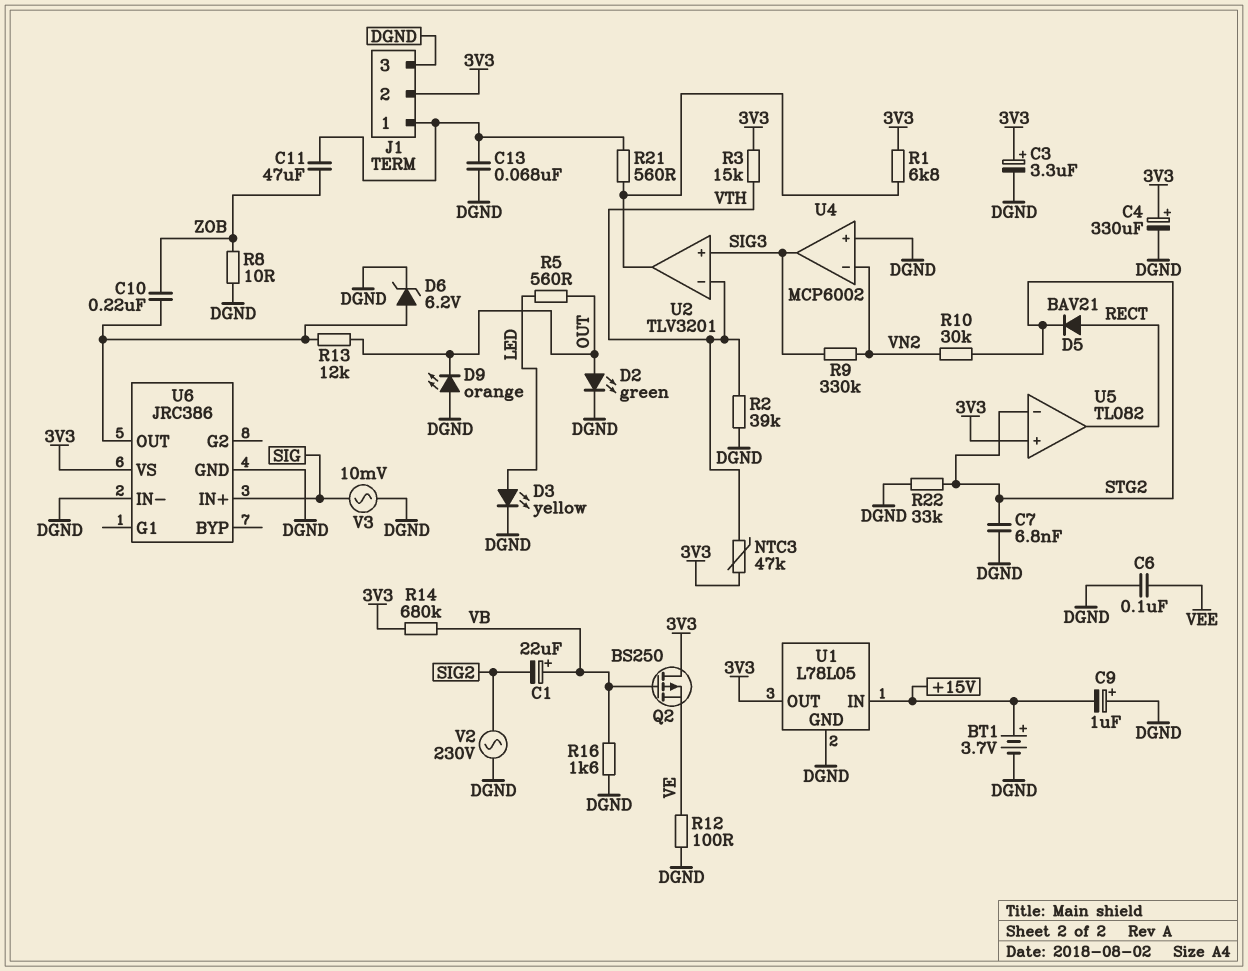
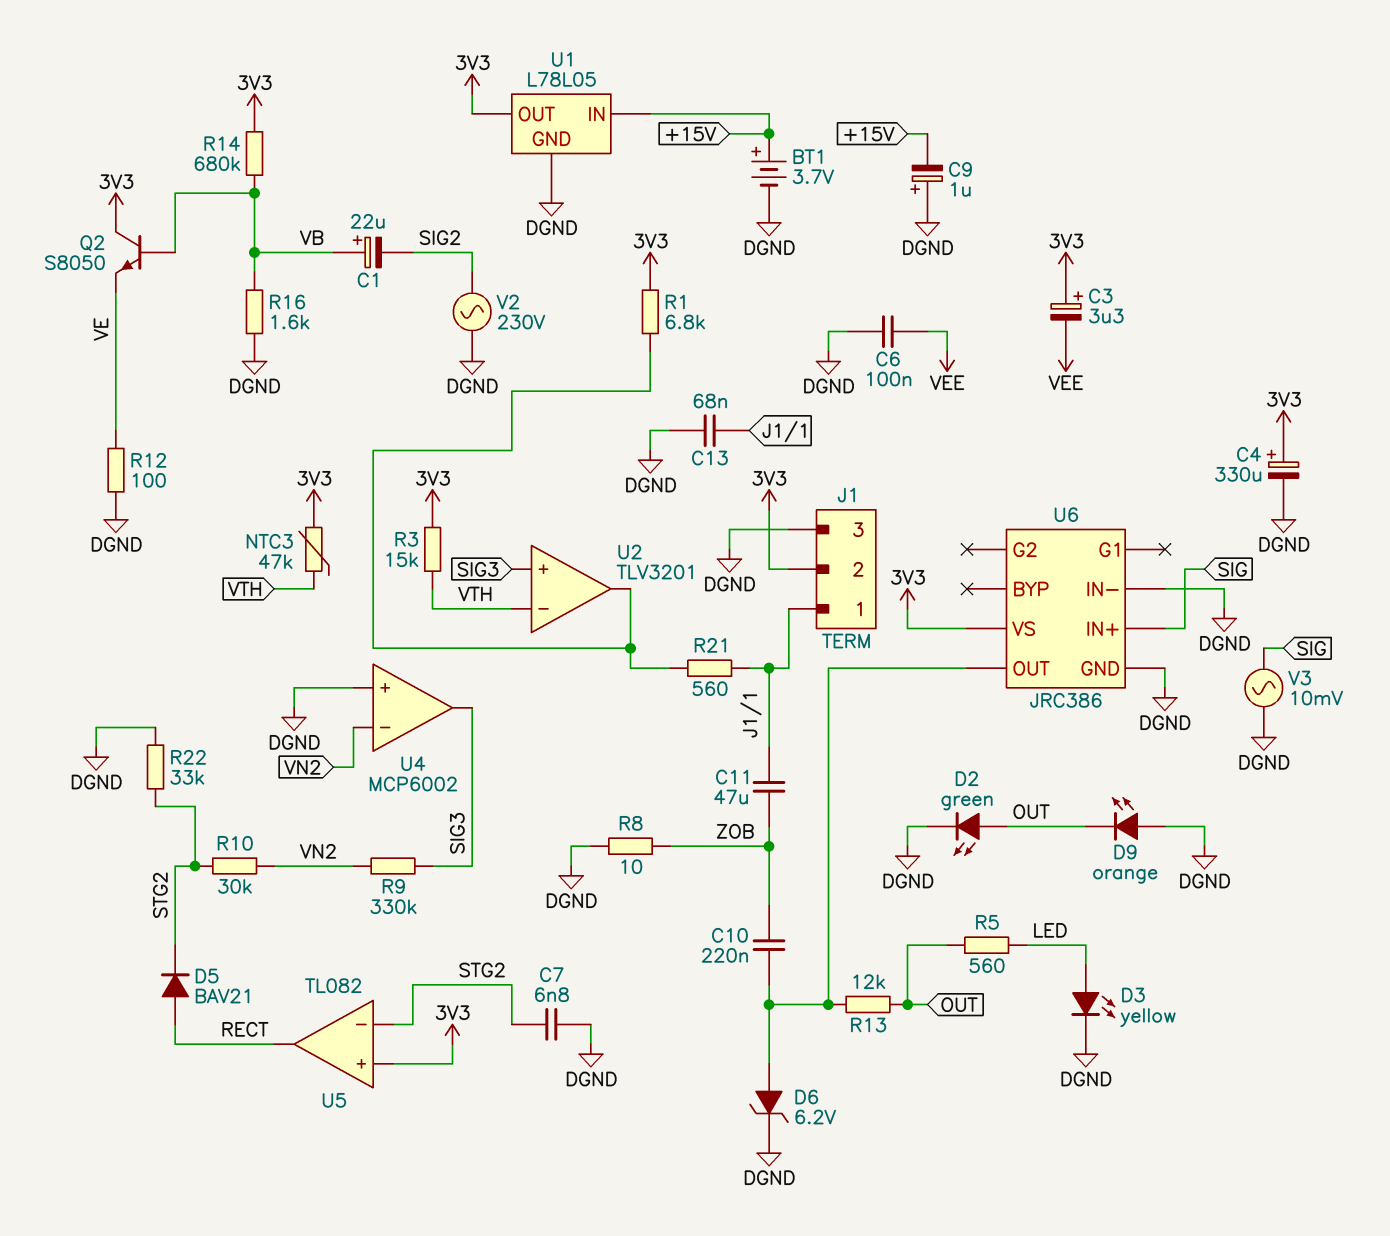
C3: 3.3uF (plus 3V3, minus DGND) -> 3.3uF (plus 3V3, minus VEE)
Q2: PMOS BS250 (G VB, D 3V3, S VE) -> NPN S8050 (B VB, C 3V3, E VE)
R2: 39k (DGND, VTH) -> none

